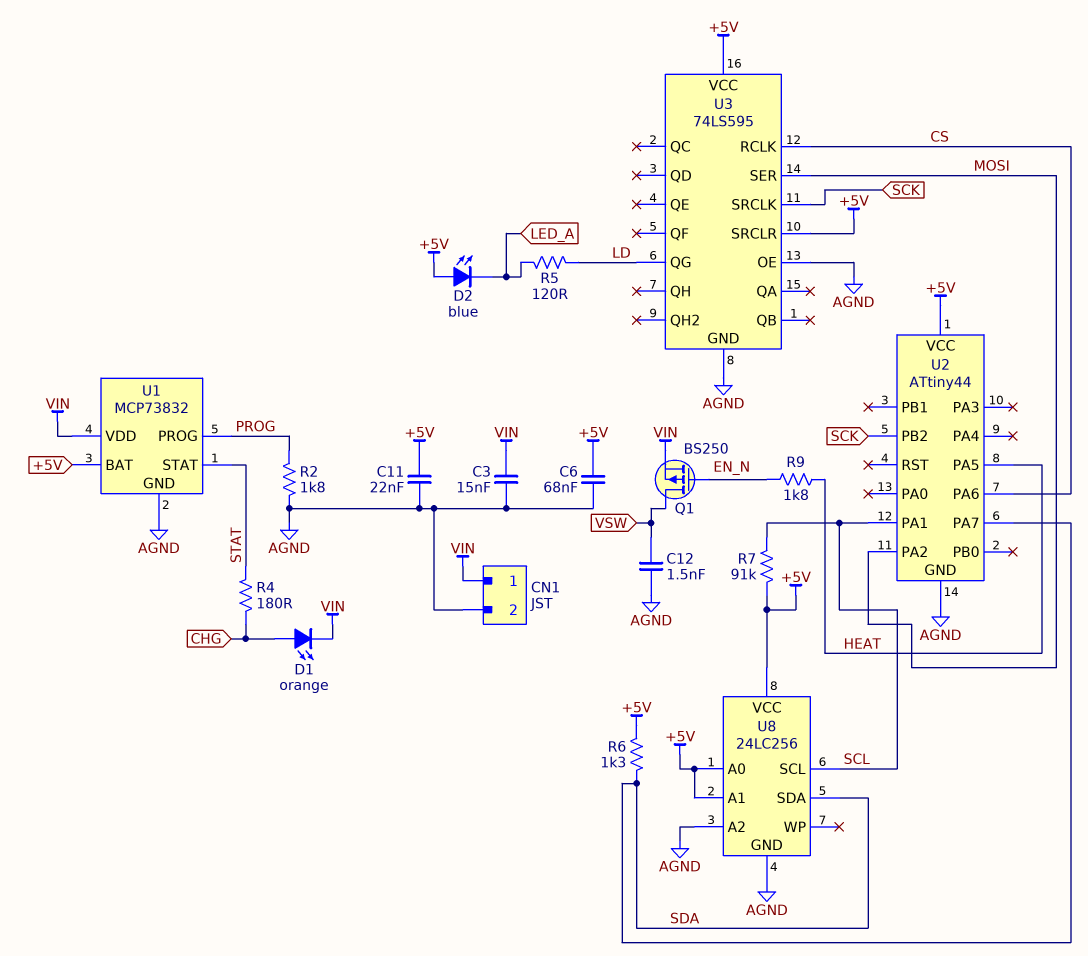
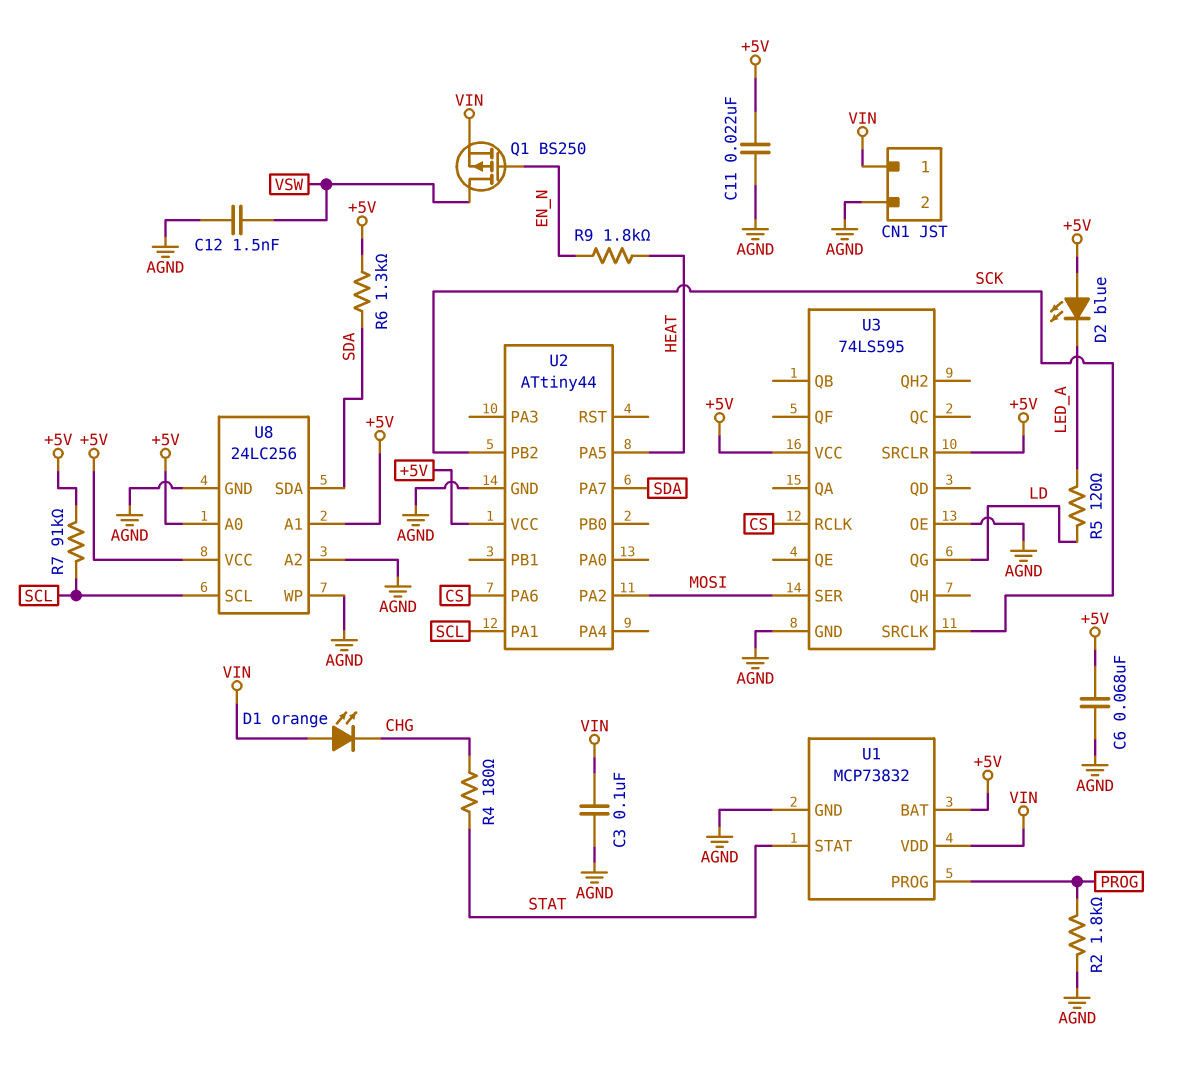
C3: 15nF (AGND, VIN) -> 100nF (AGND, VIN)
D1: LED orange (A CHG, K VIN) -> LED orange (A VIN, K CHG)
U8 pin WP: none -> AGND

